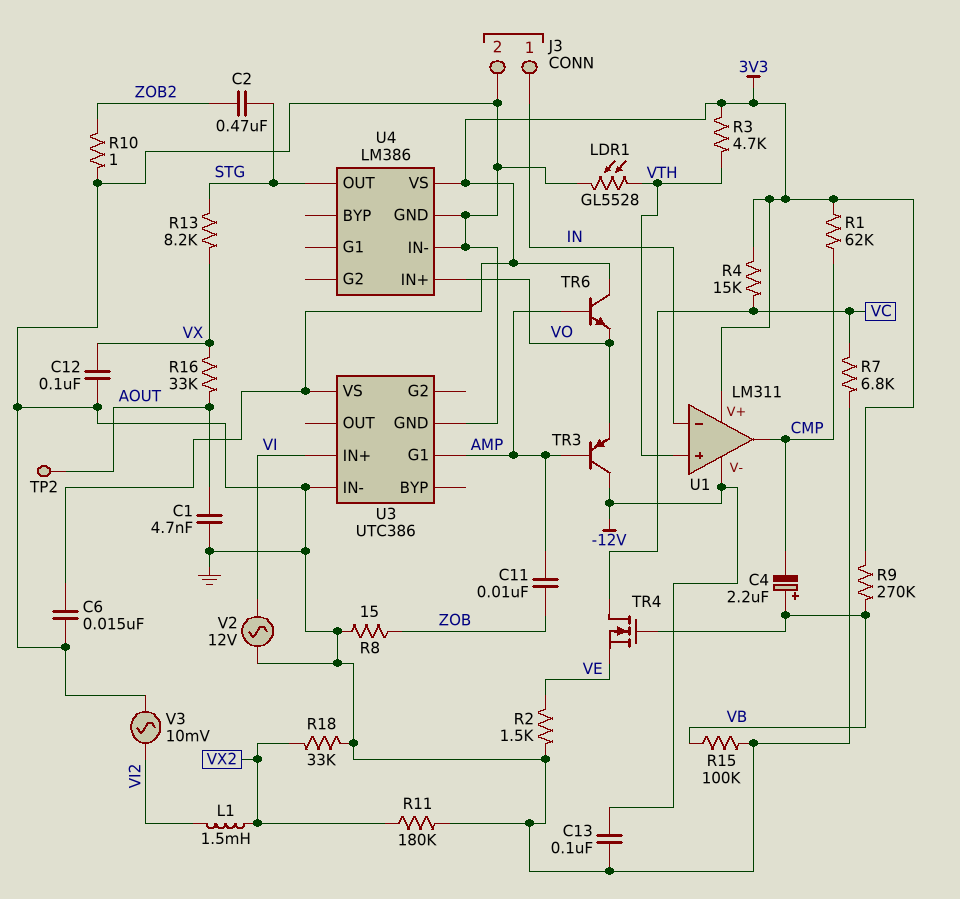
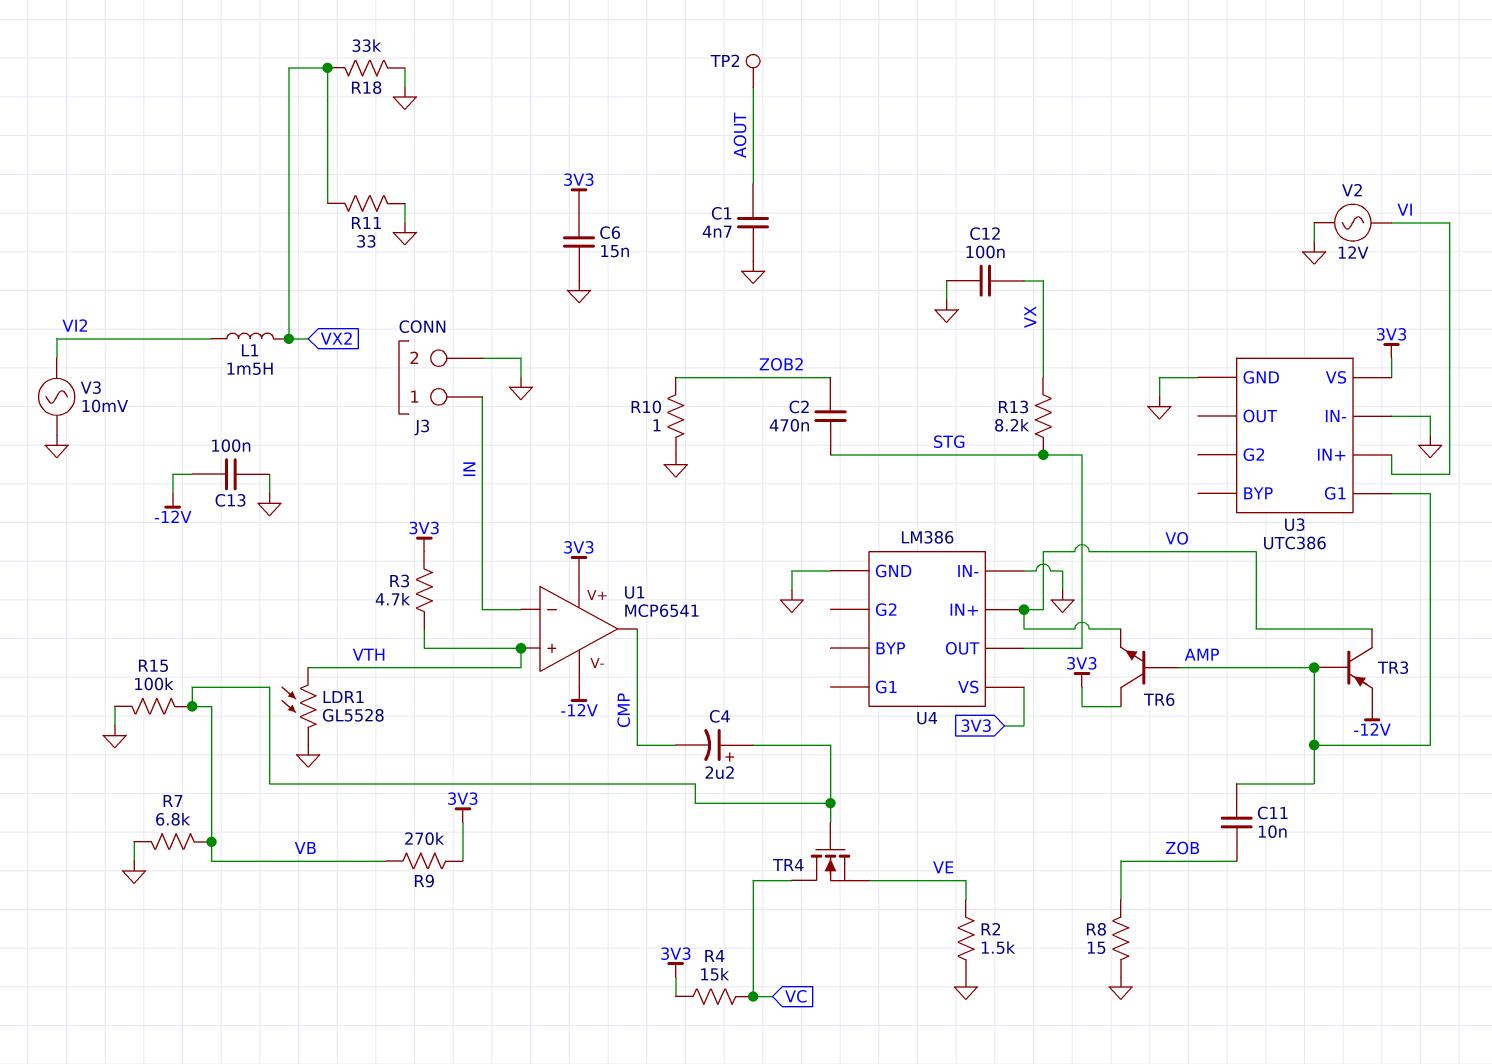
R1: 62k (3V3, CMP) -> none
R7: 6.8k (GND, VC) -> 6.8k (GND, VB)
R11: 180k (GND, VX2) -> 33 (GND, VX2)
R16: 33k (AOUT, VX) -> none
TR3: PNP (B AMP, C -12V, E VO) -> PNP (B AMP, C VO, E -12V)
U1: LM311 -> MCP6541

